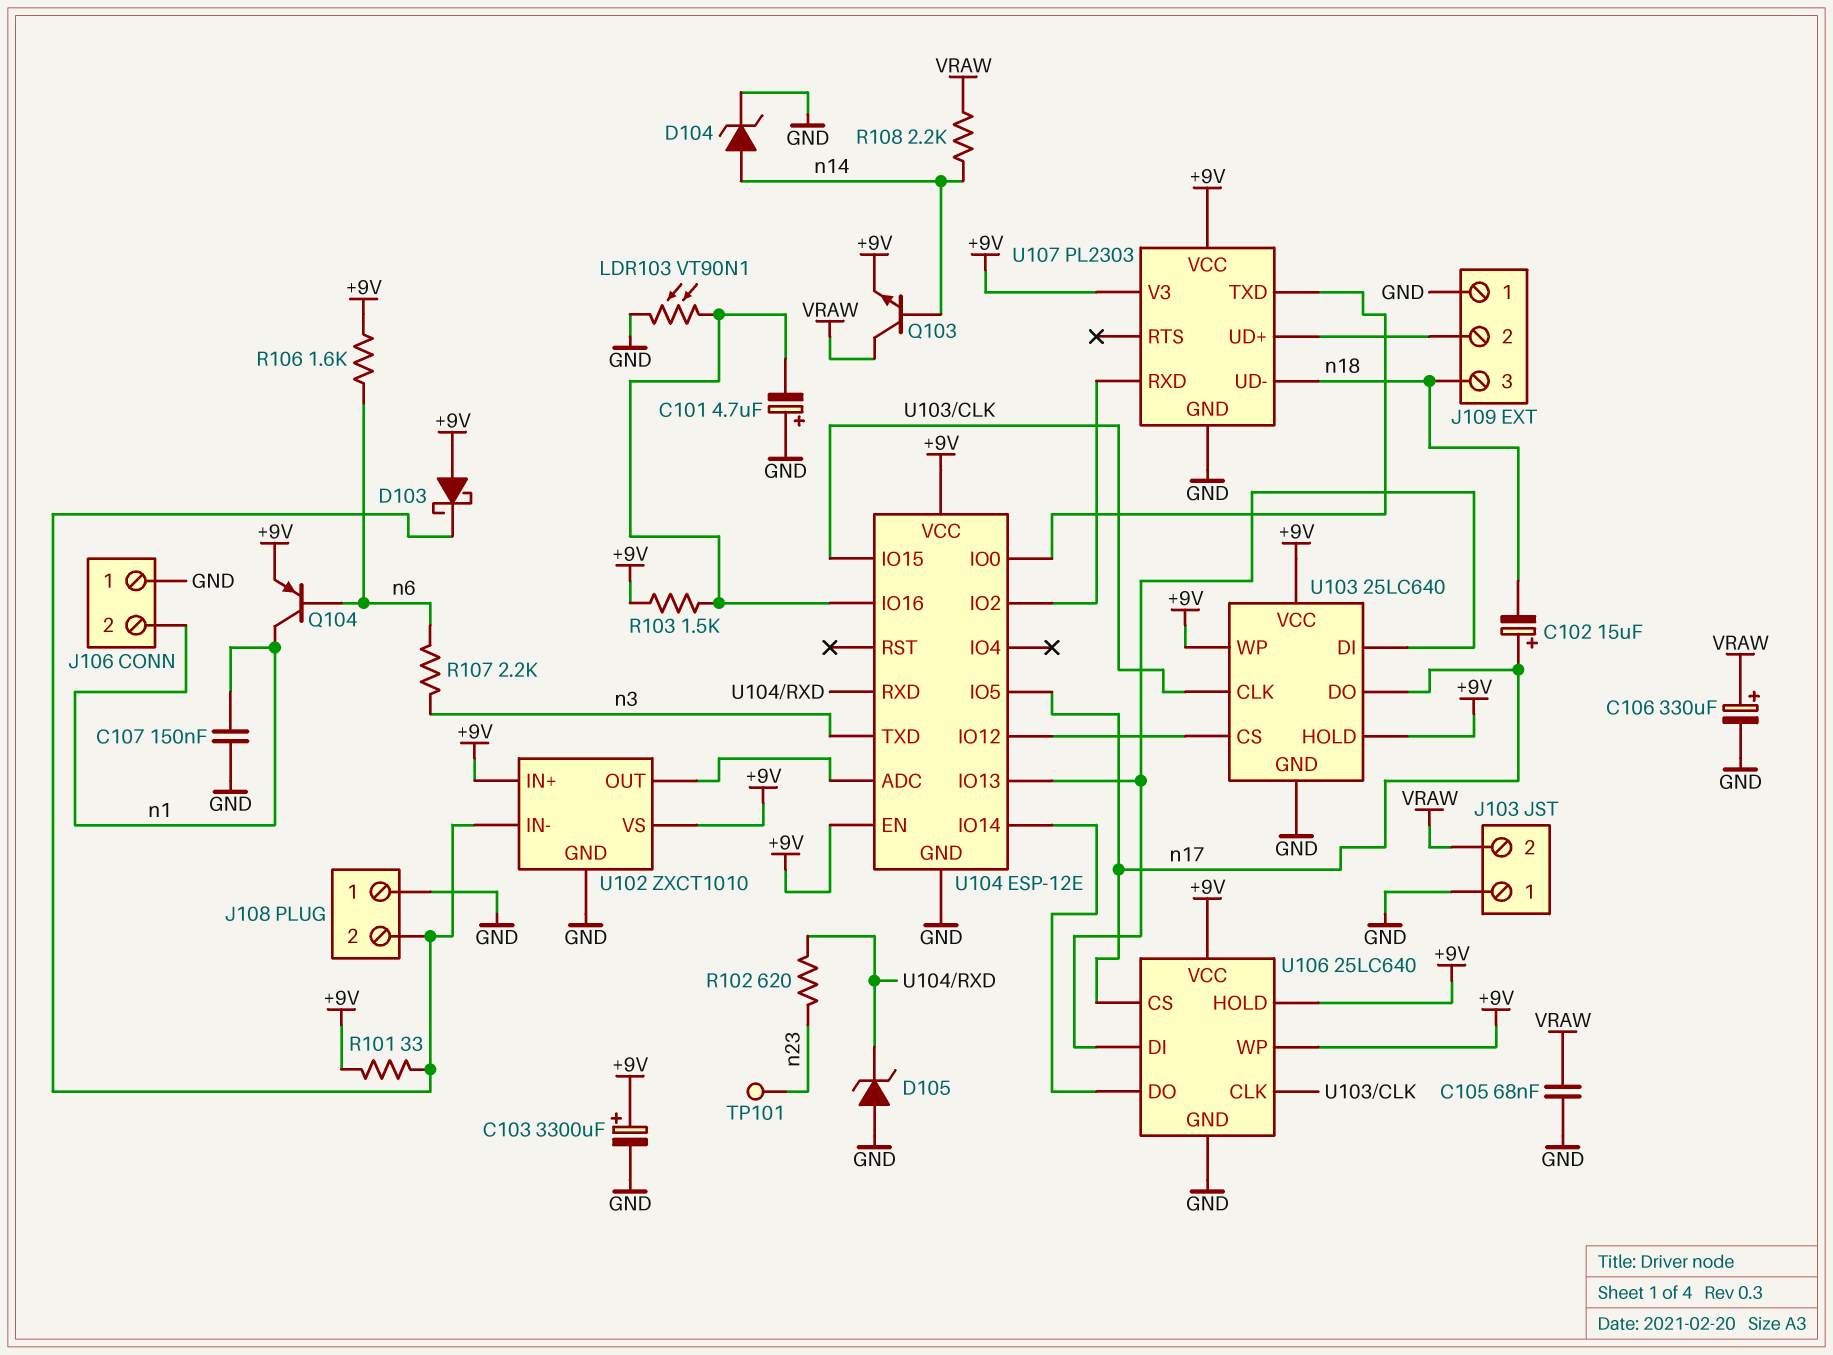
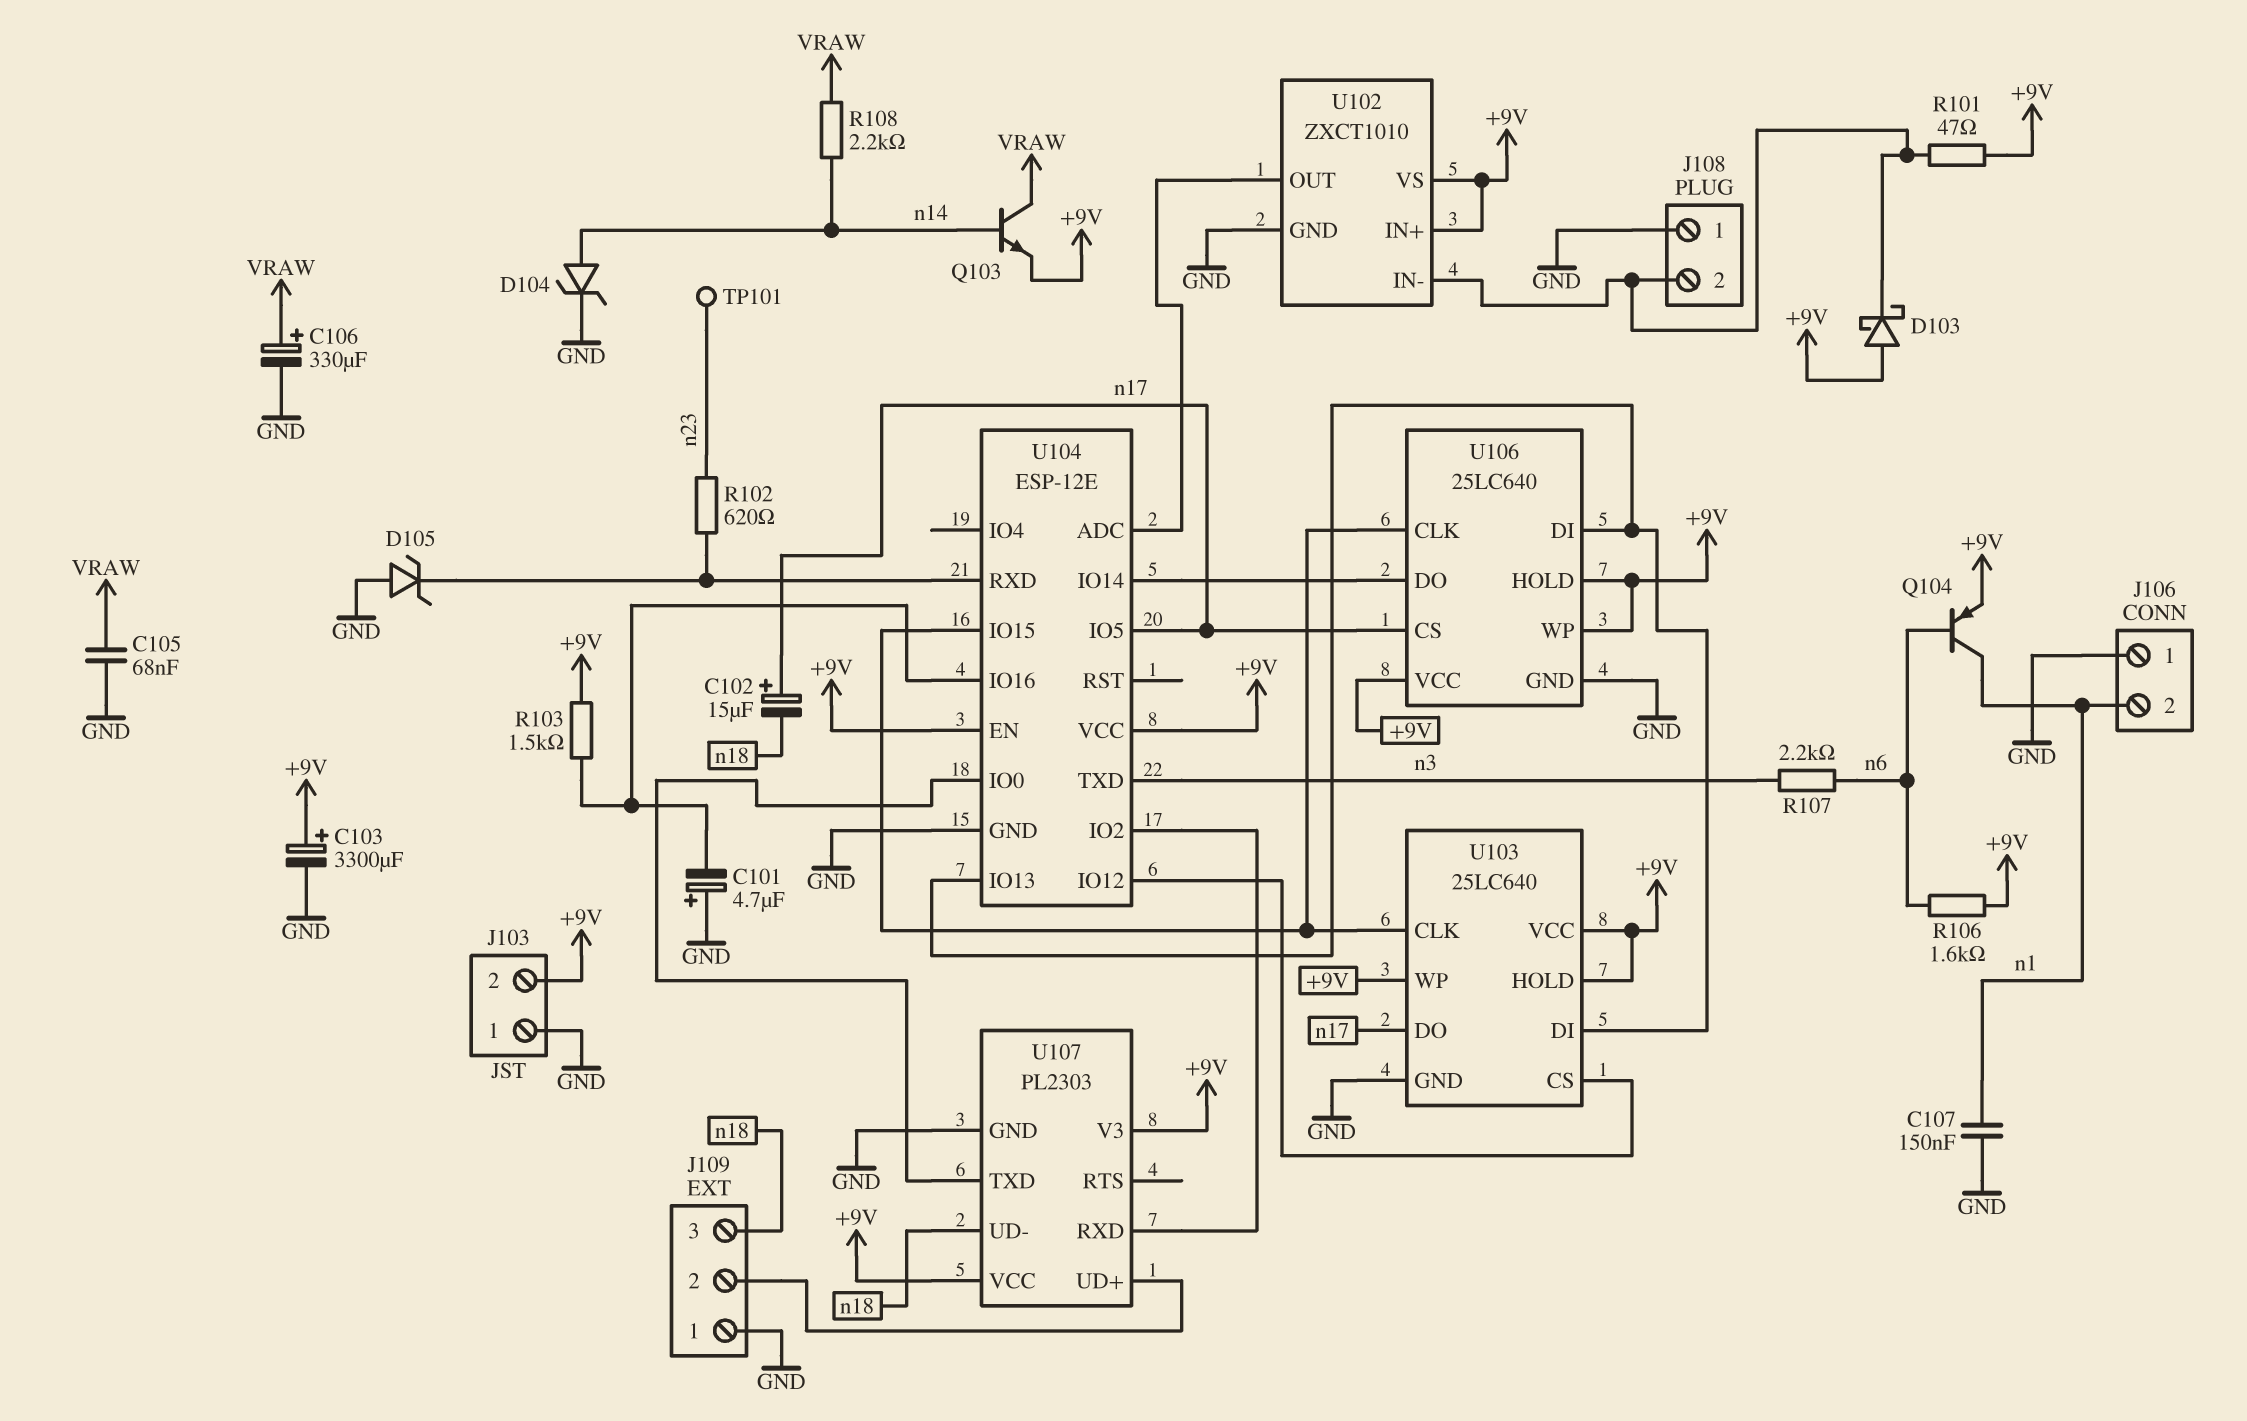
J103 pin 2: VRAW -> +9V
LDR103: VT90N1 (GND, U104/IO16) -> none
R101: 33 (+9V, J108/2) -> 47 (+9V, J108/2)

